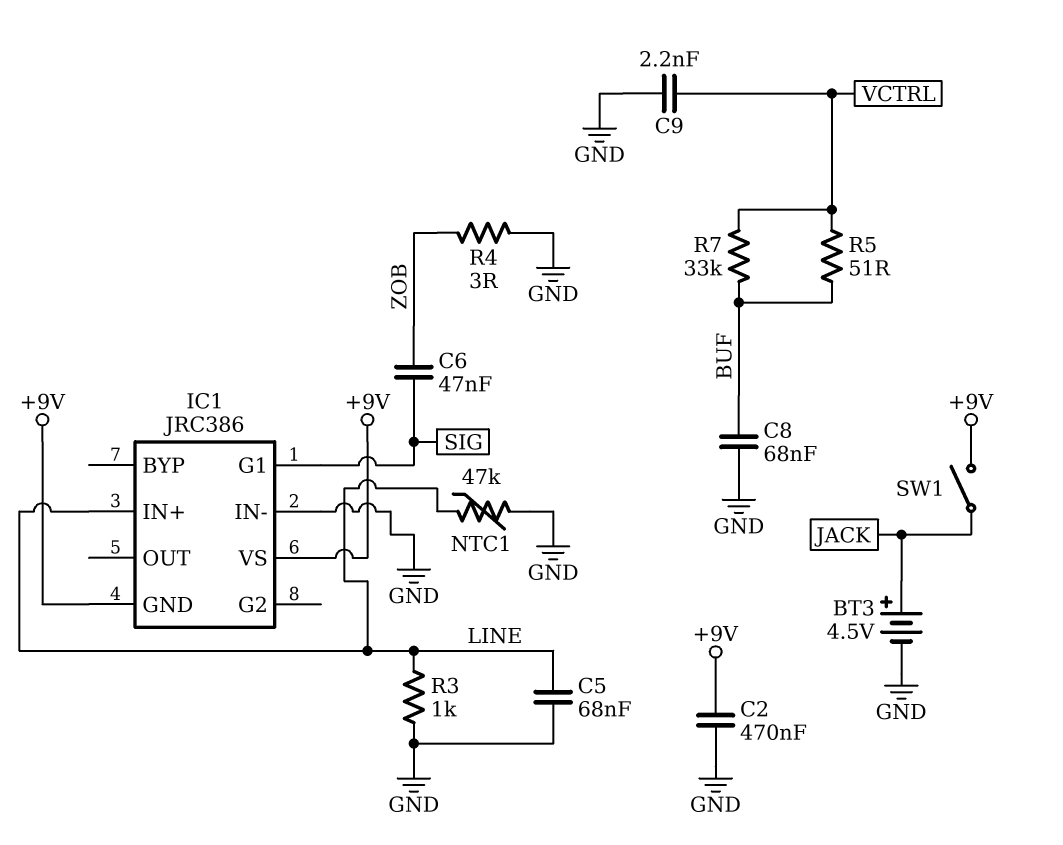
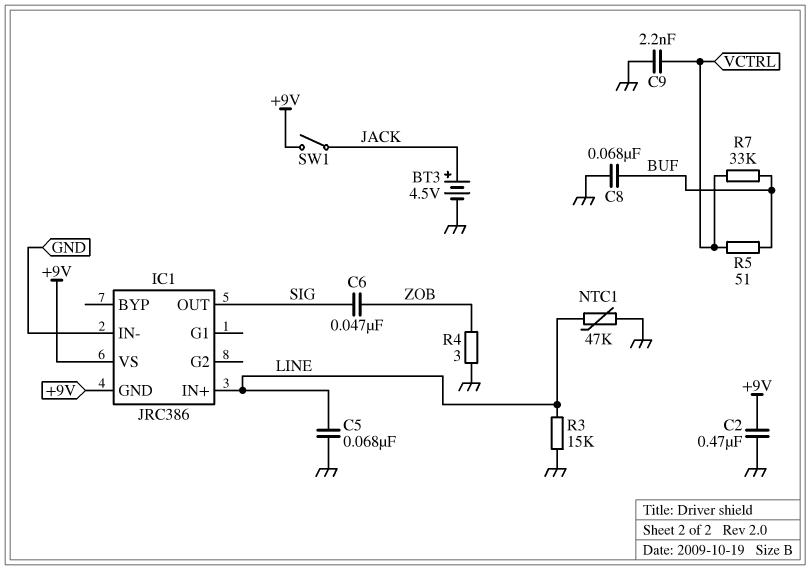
IC1 pin G1: SIG -> none
IC1 pin OUT: none -> SIG
R3: 1k (GND, LINE) -> 15k (GND, LINE)

